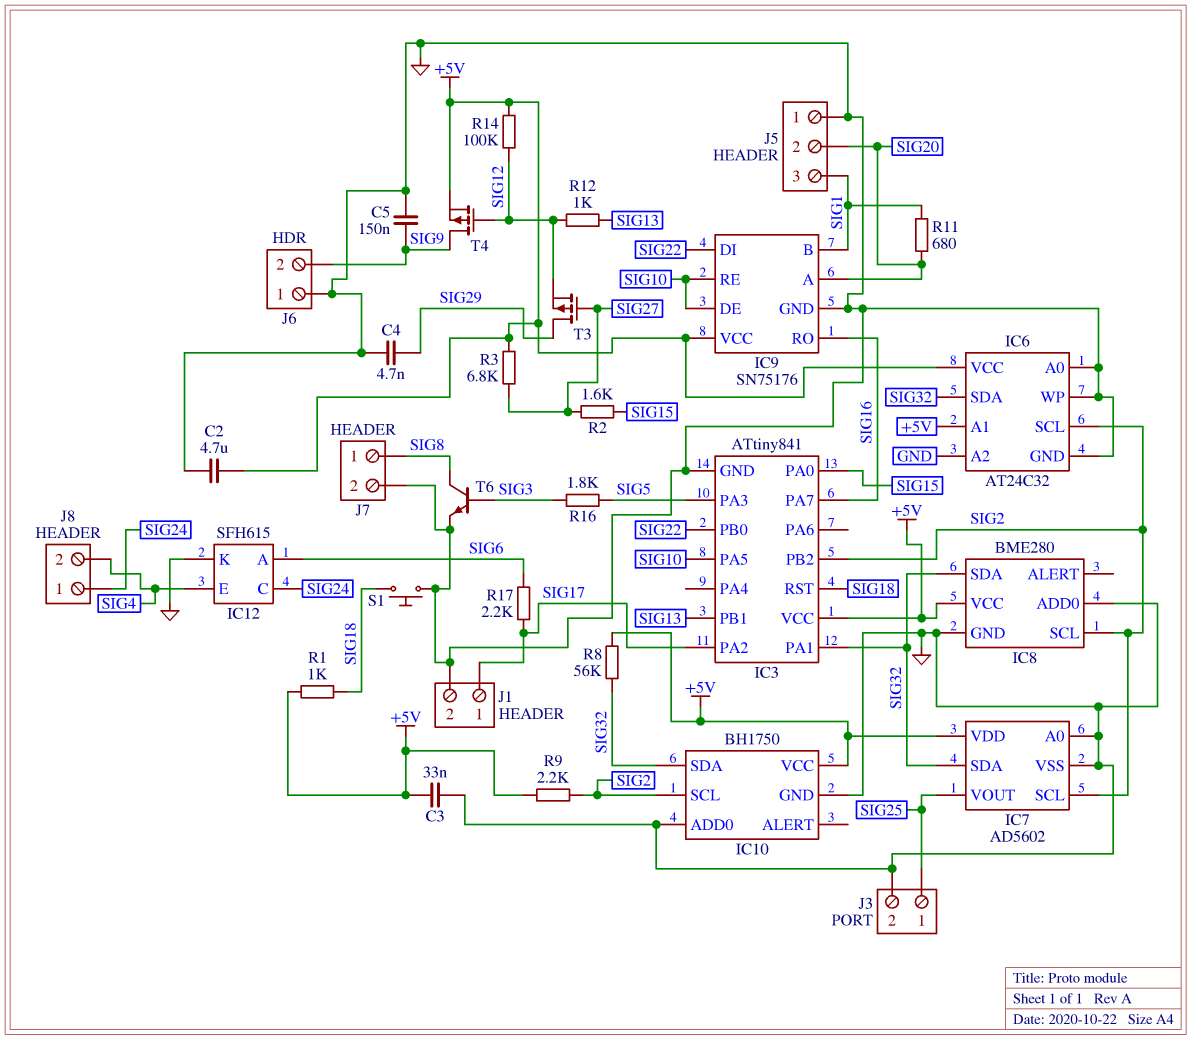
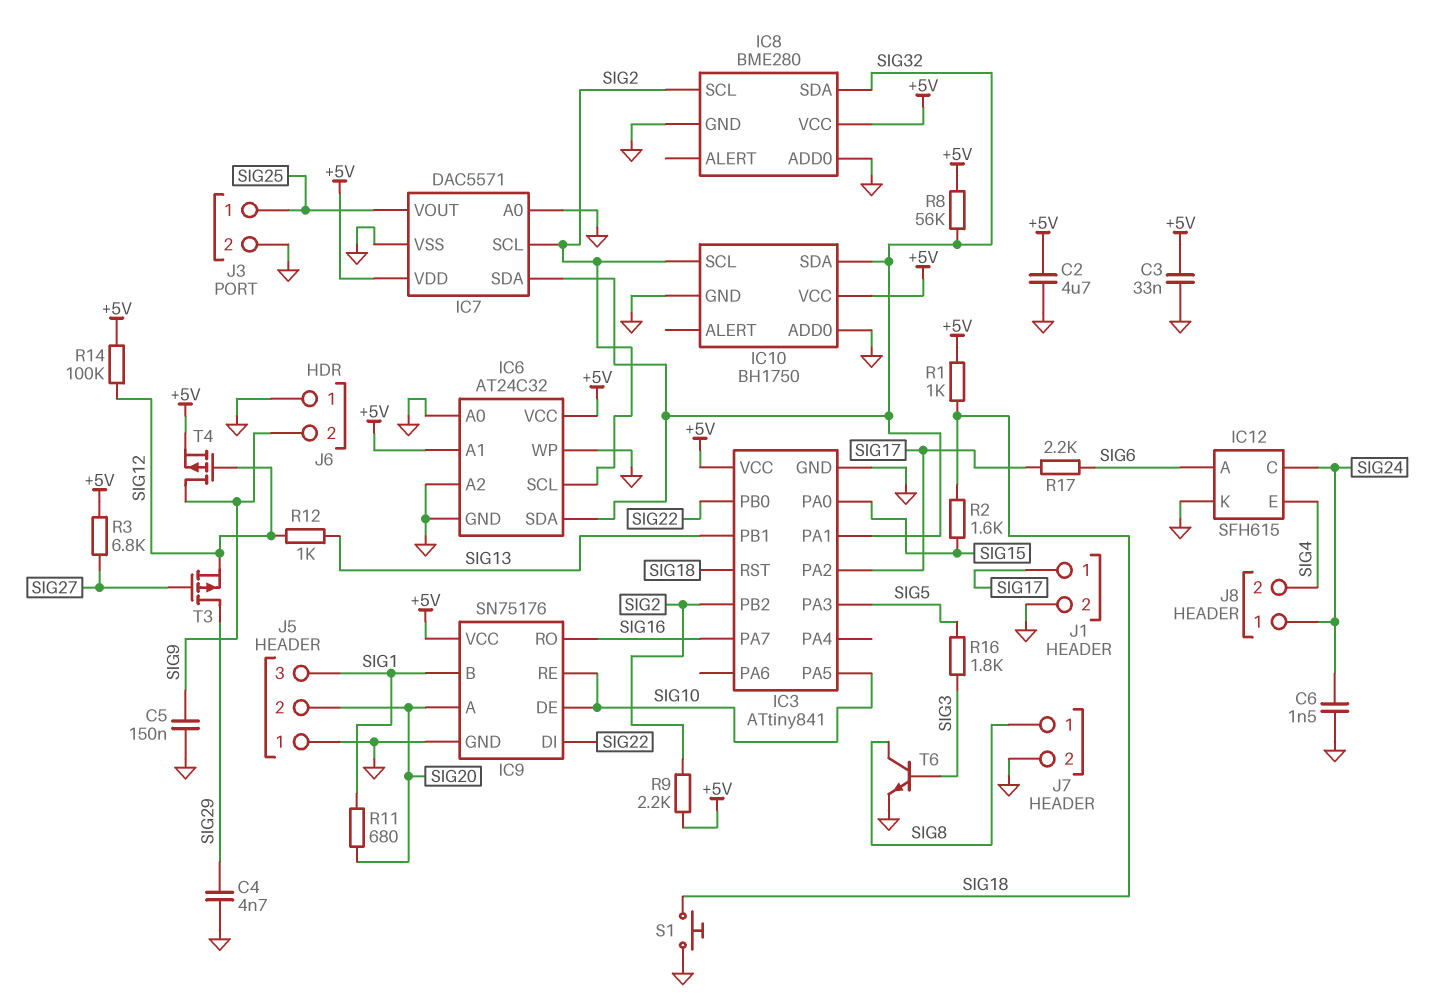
C6: none -> 1.5nF (GND, SIG24)
IC7: AD5602 -> DAC5571
R2: 1.6k (SIG15, SIG27) -> 1.6k (SIG15, SIG18)

